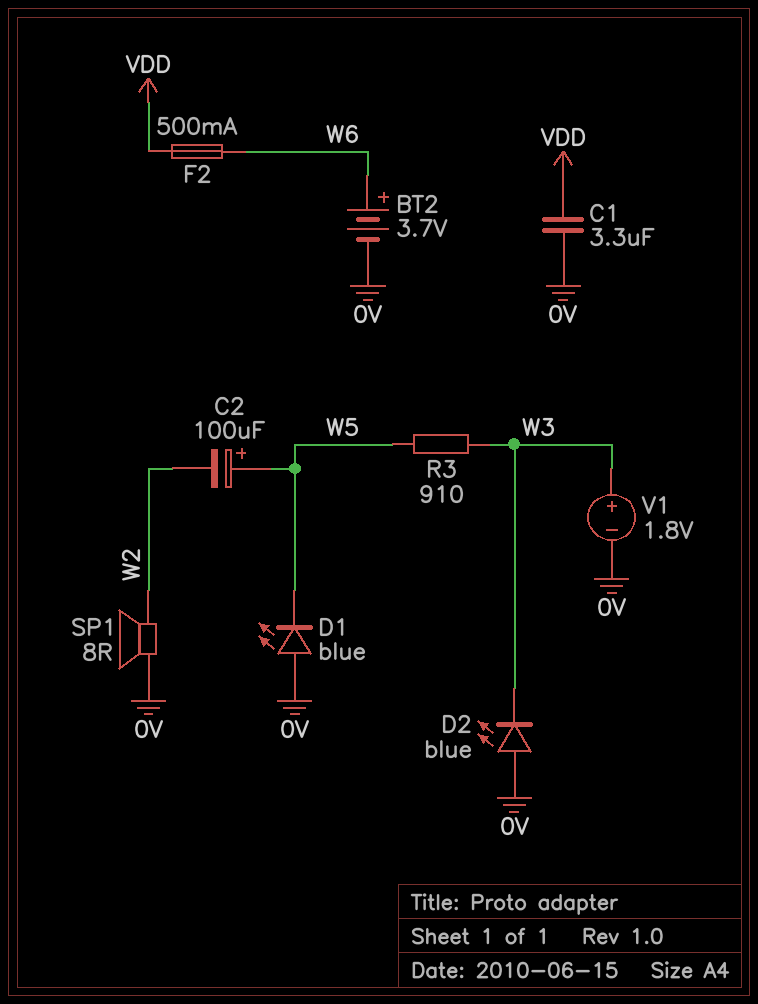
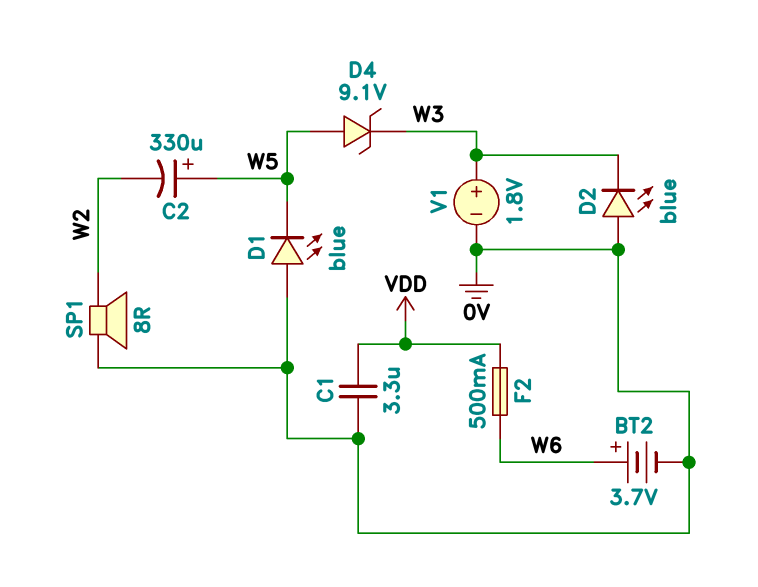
C2: 100uF (plus W5, minus W2) -> 330uF (plus W5, minus W2)
D4: none -> zener 9.1V (A W5, K W3)
R3: 910 (W3, W5) -> none

